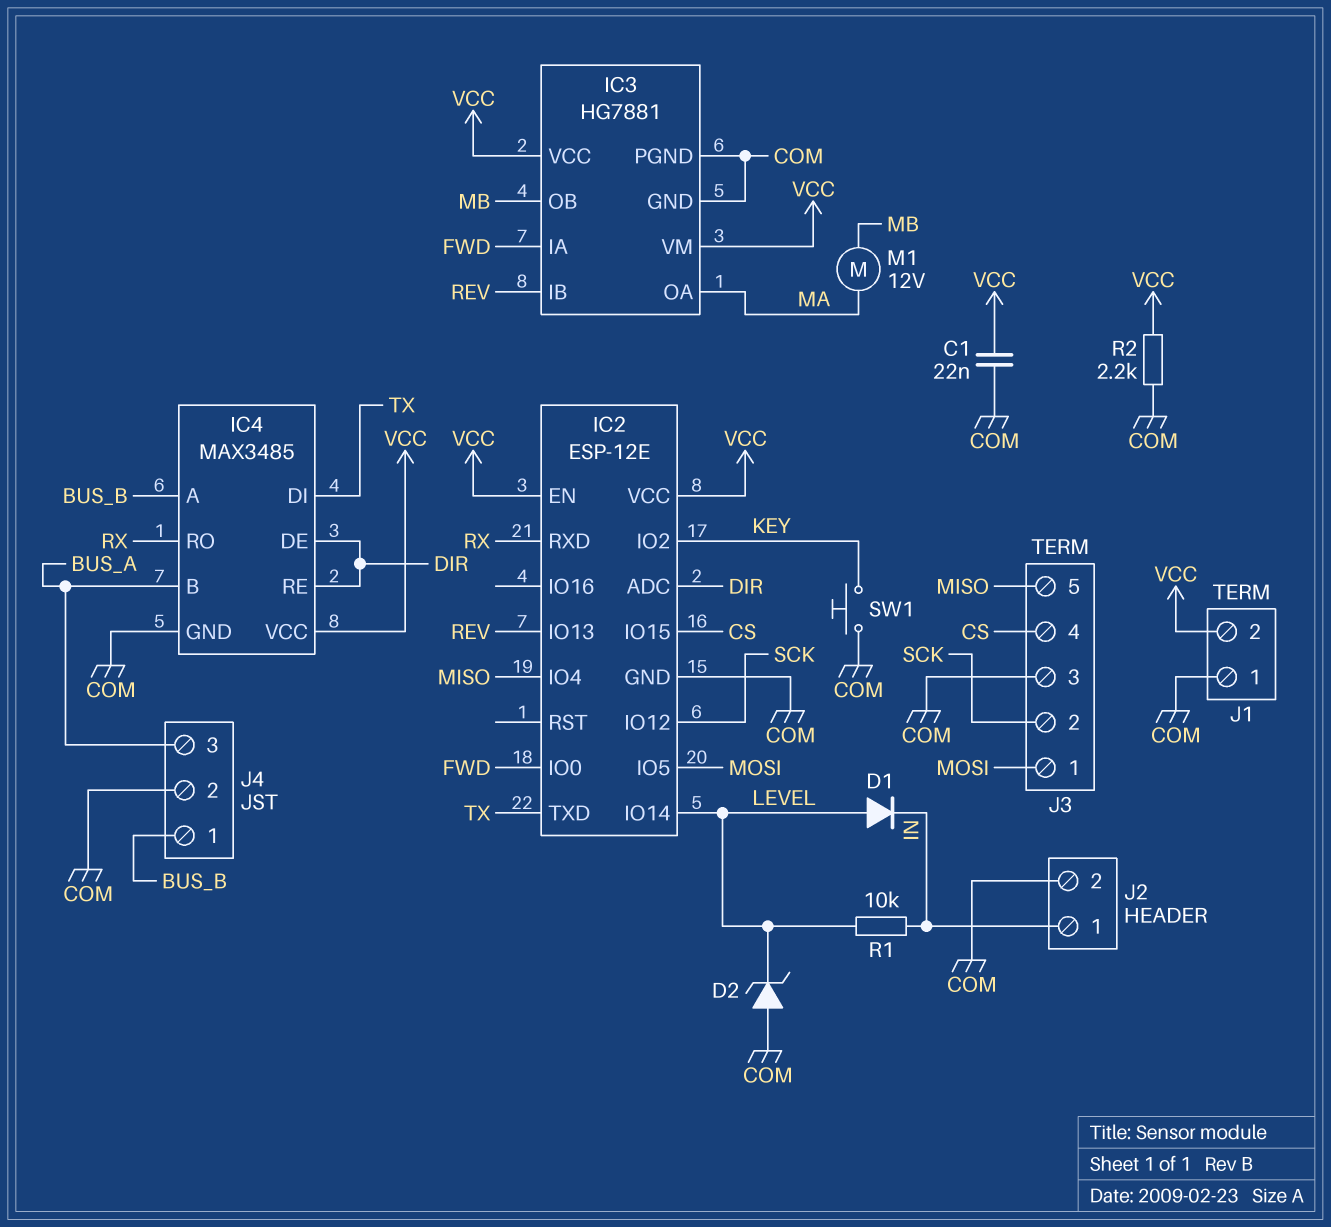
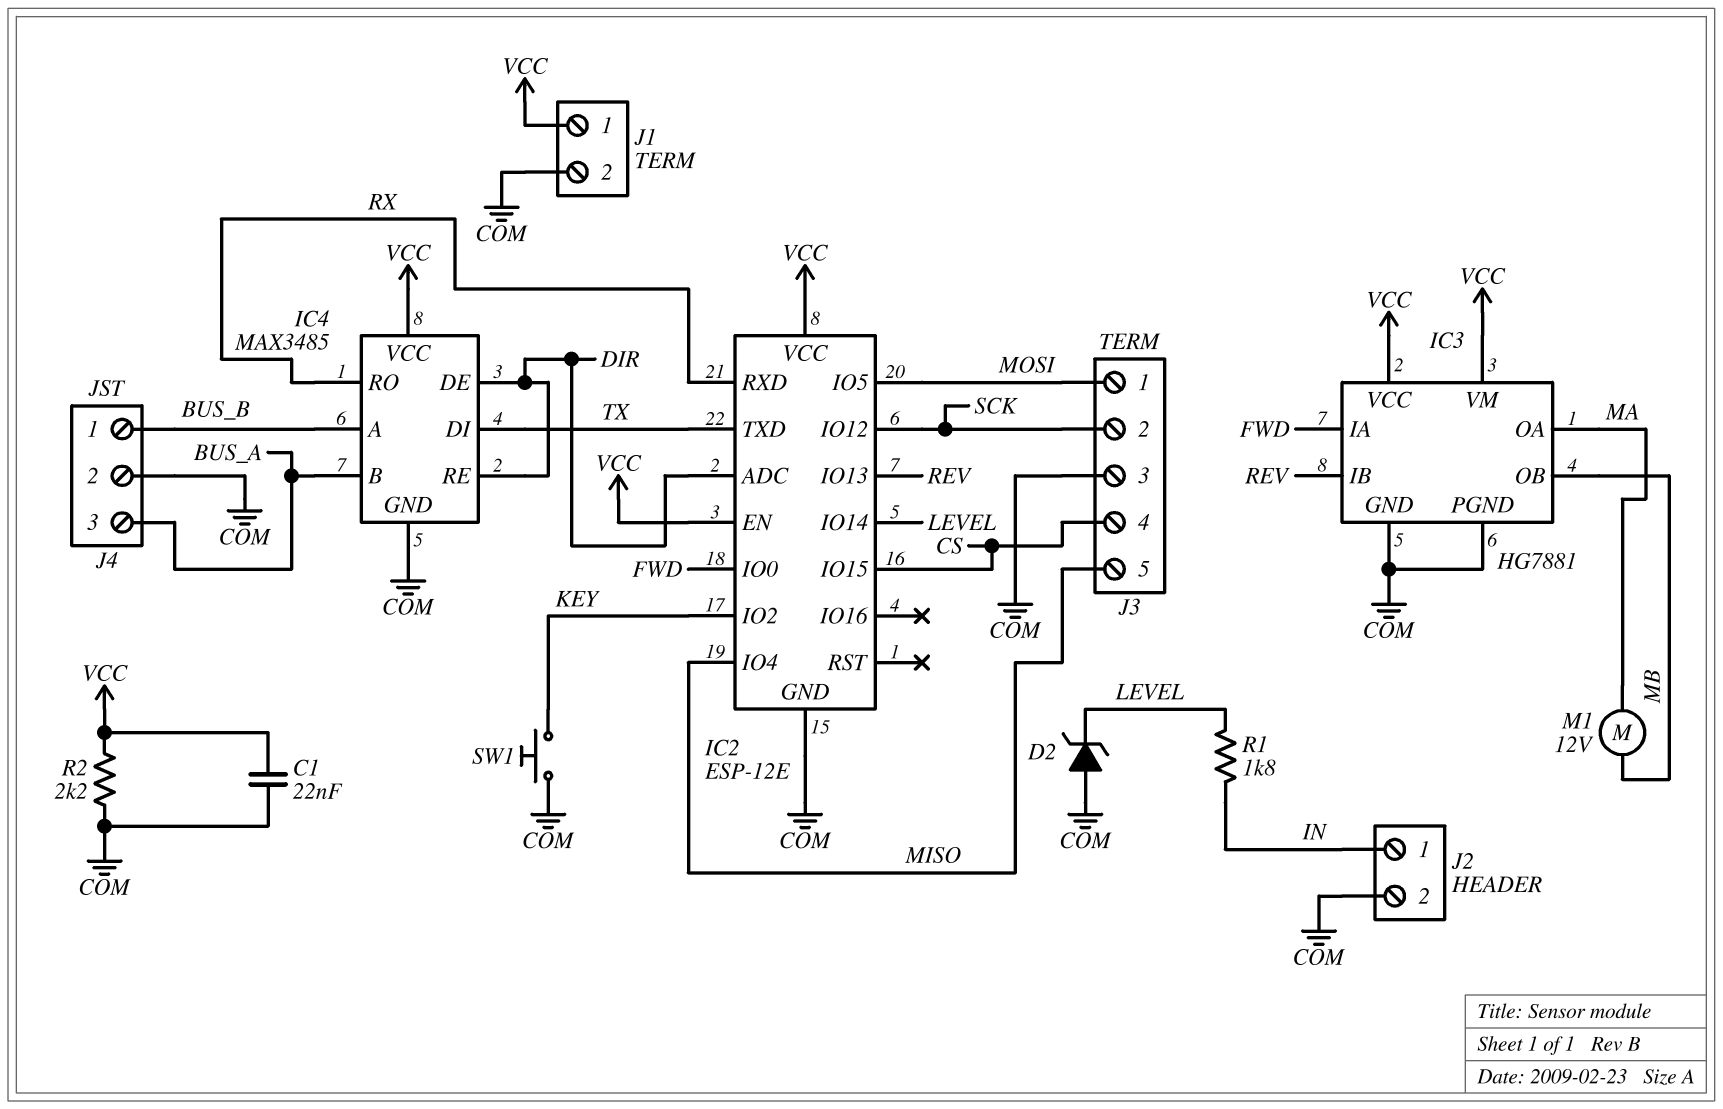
D1: diode (A LEVEL, K IN) -> none
J1 pin 1: COM -> VCC
J1 pin 2: VCC -> COM
R1: 10k (IN, LEVEL) -> 1.8k (IN, LEVEL)

